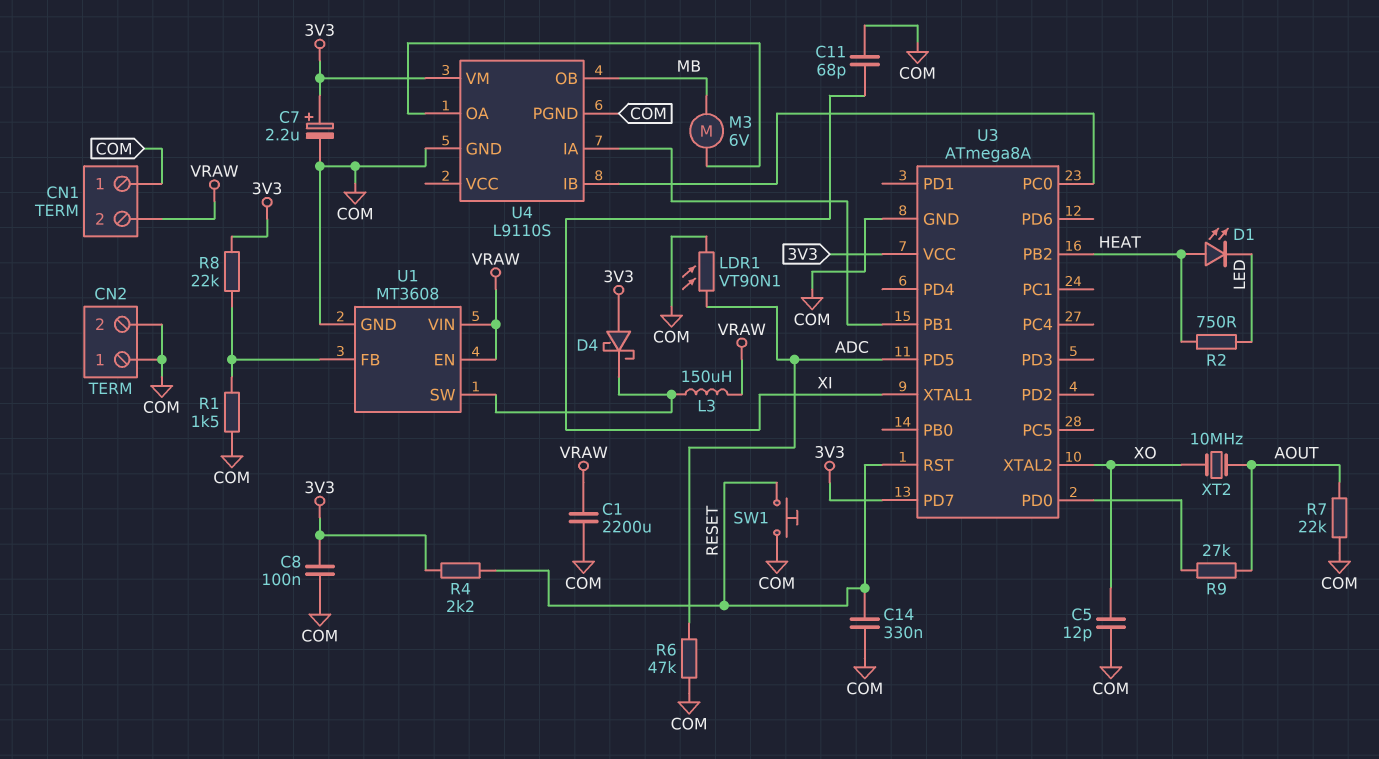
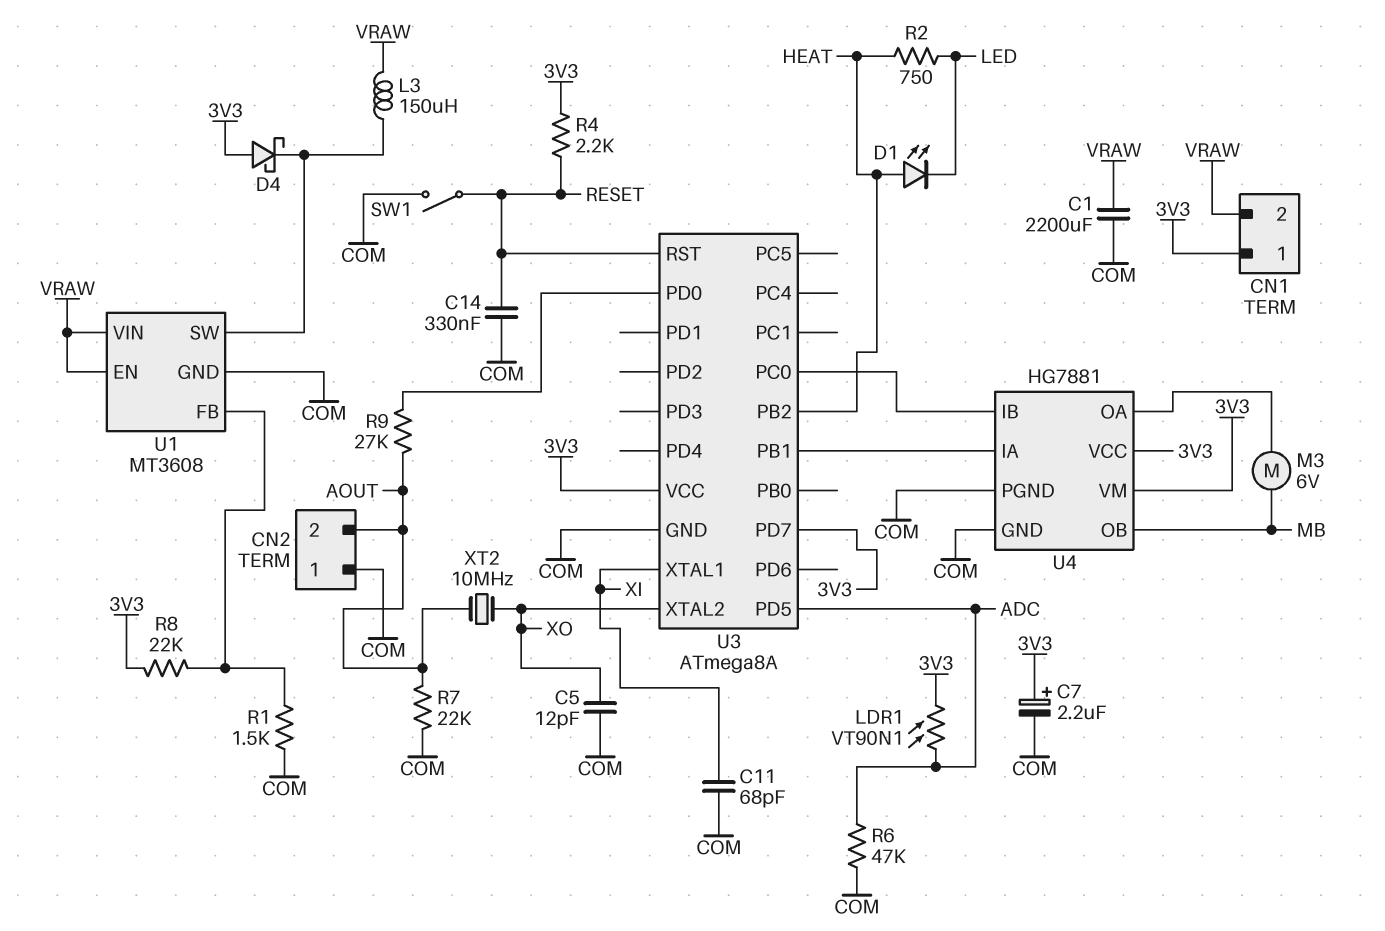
C8: 100nF (3V3, COM) -> none
CN1 pin 1: COM -> 3V3
CN2 pin 2: COM -> AOUT
LDR1: VT90N1 (ADC, COM) -> VT90N1 (3V3, ADC)
SW1: button (COM, RESET) -> switch (COM, RESET)
U4: L9110S -> HG7881
U4 pin VCC: none -> 3V3

